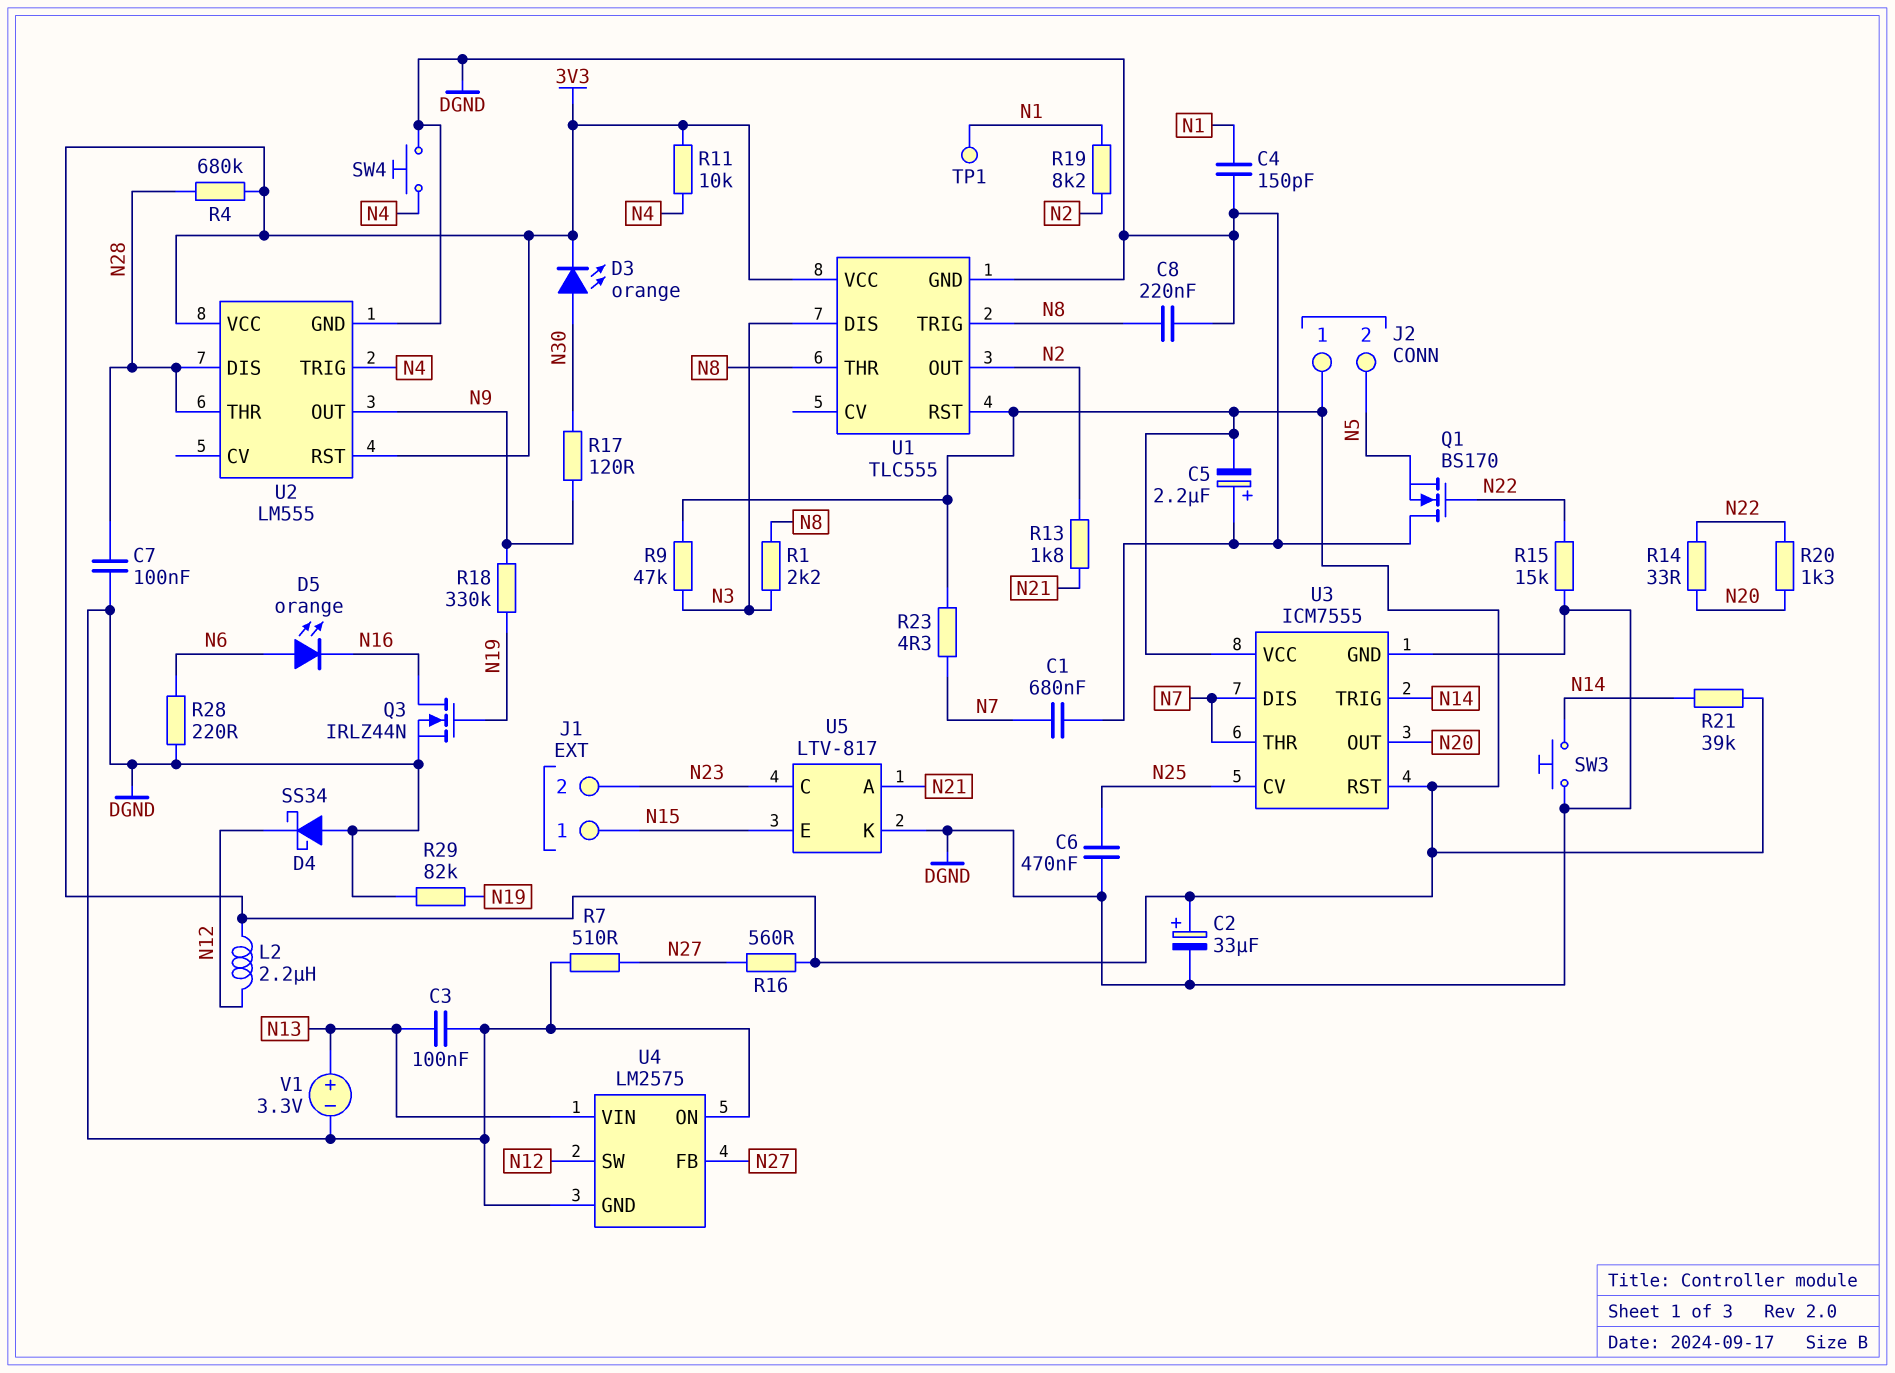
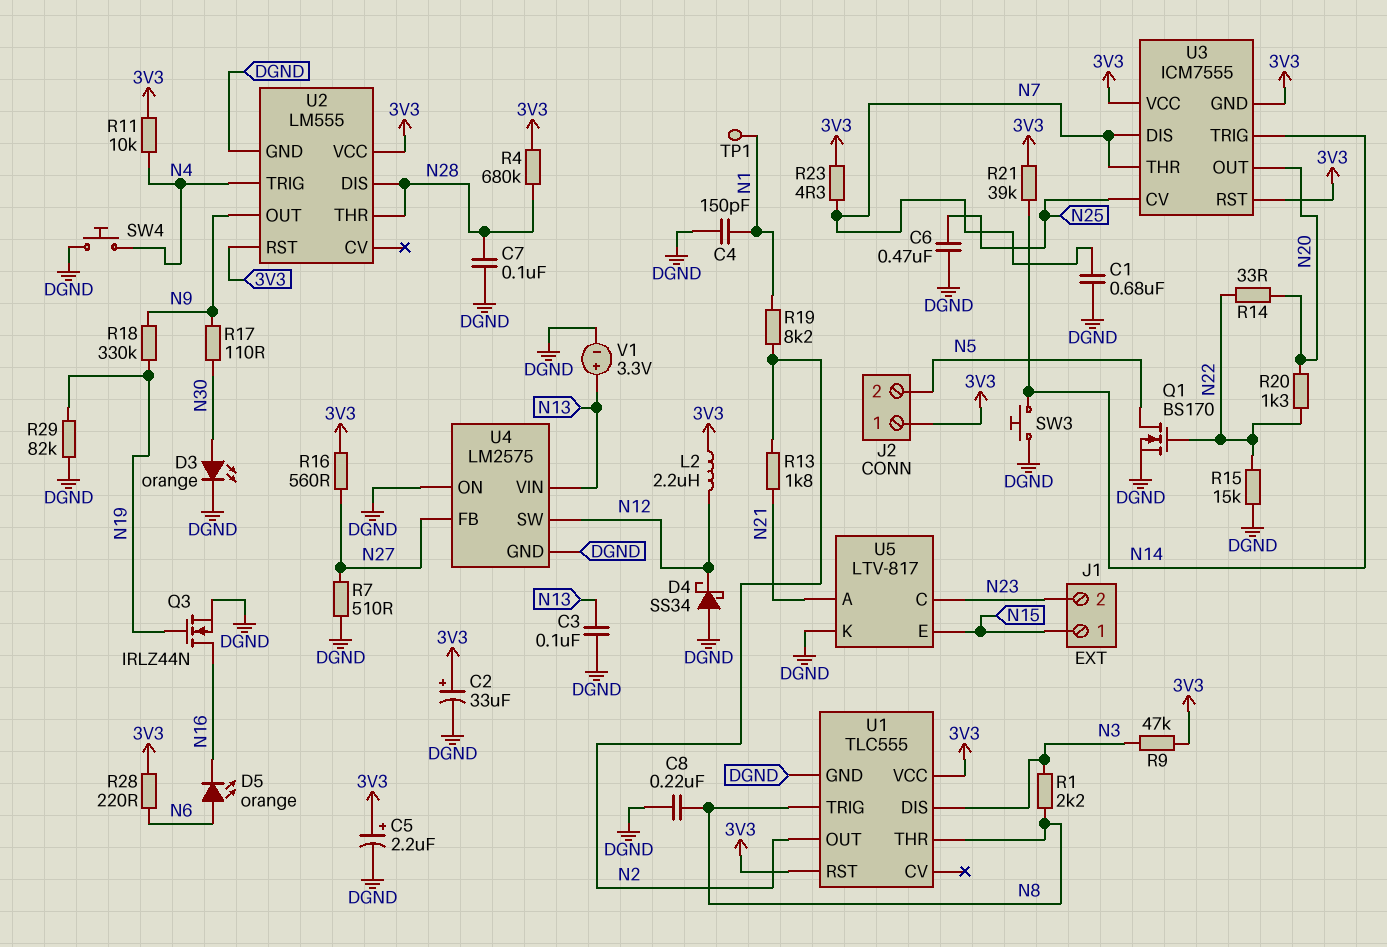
C5: 2.2uF (plus DGND, minus 3V3) -> 2.2uF (plus 3V3, minus DGND)
D3: LED orange (A N30, K 3V3) -> LED orange (A N30, K DGND)
Q1: NMOS BS170 (G N22, D DGND, S N5) -> NMOS BS170 (G N22, D N5, S DGND)
R17: 120 (N9, N30) -> 110 (N9, N30)
R28: 220 (DGND, N6) -> 220 (3V3, N6)
U3 pin GND: DGND -> 3V3

